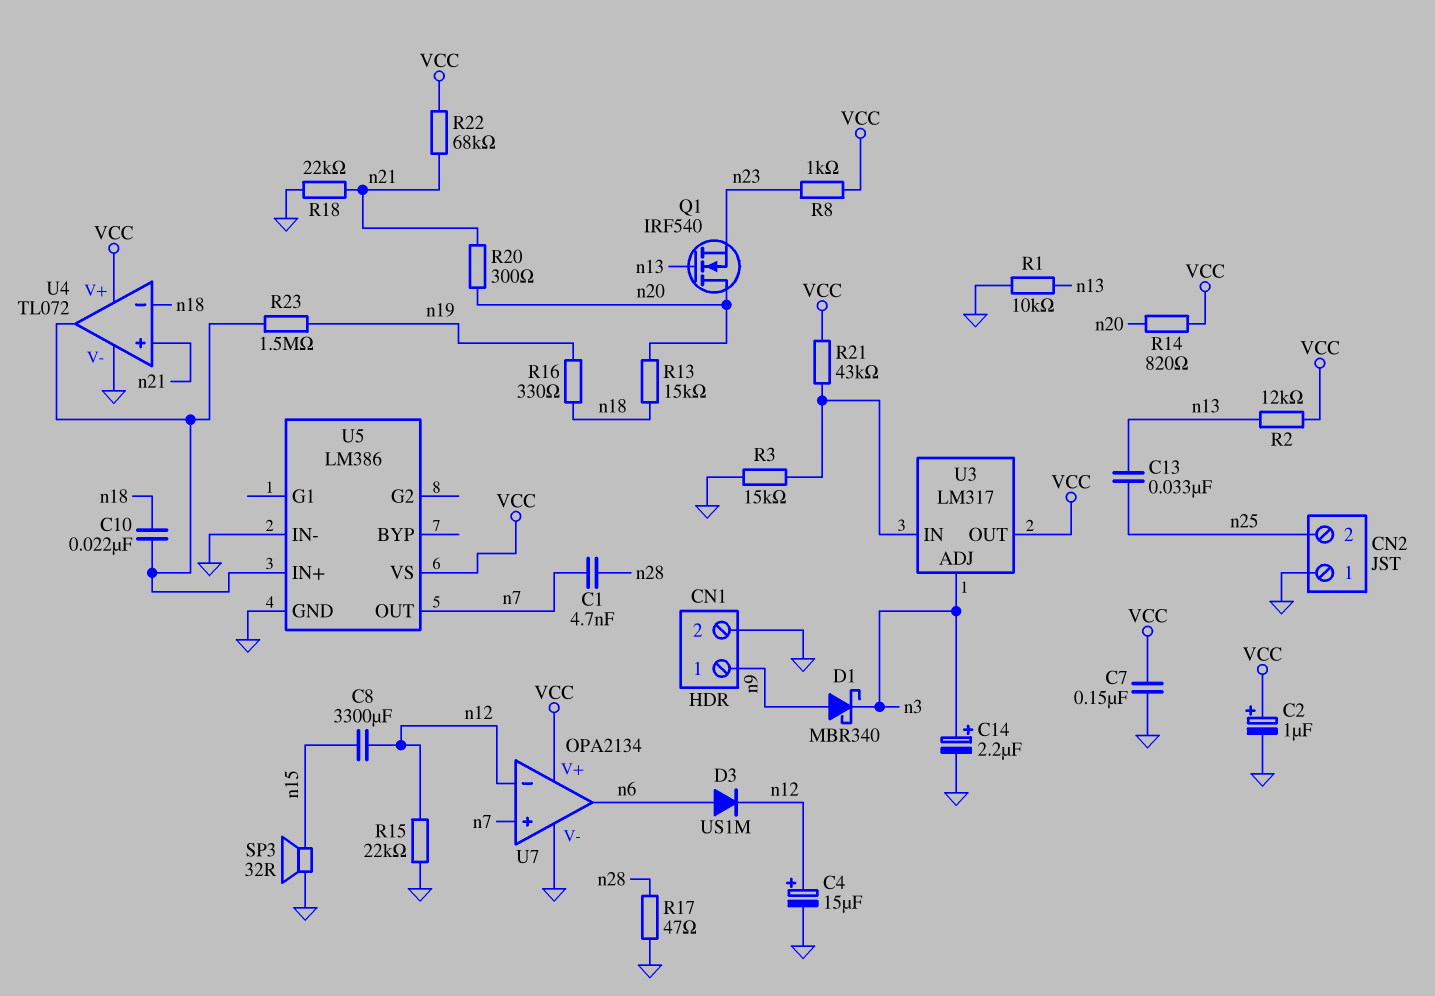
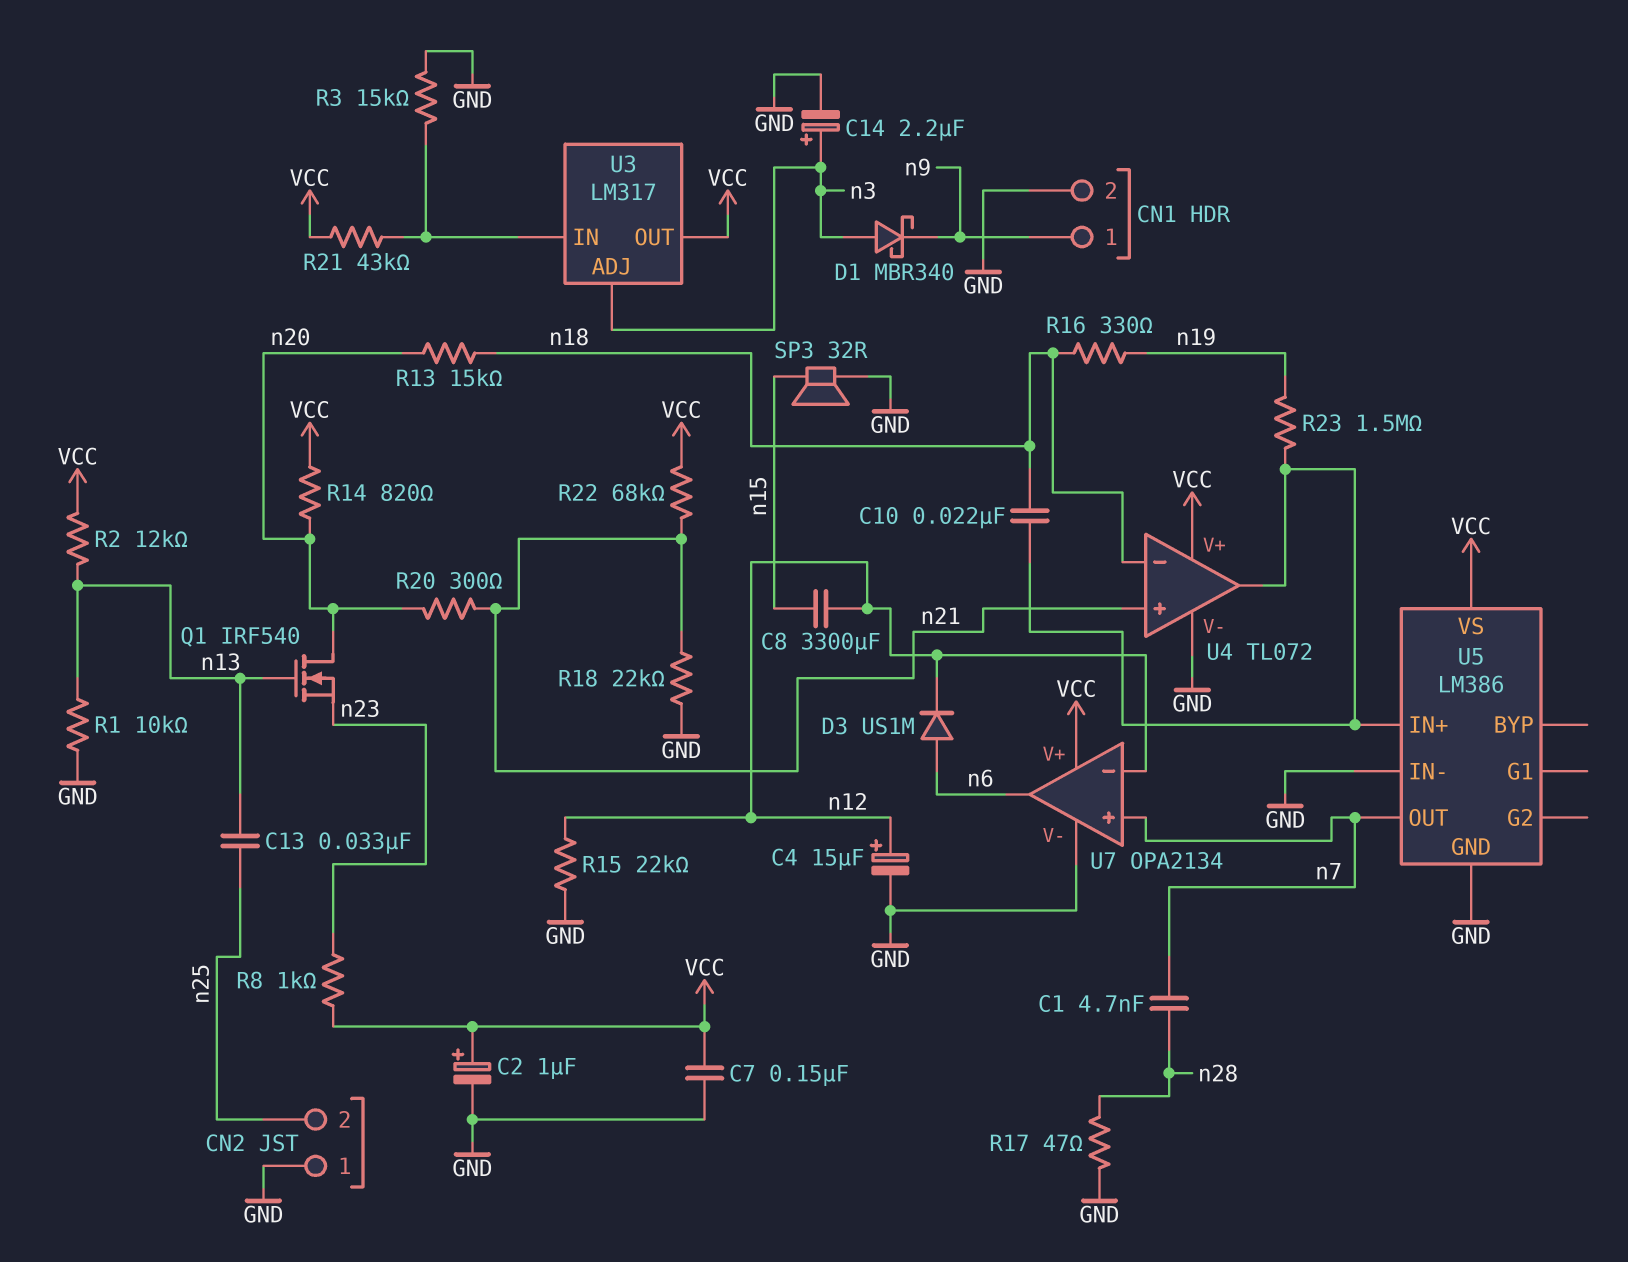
D1: schottky MBR340 (A n9, K n3) -> schottky MBR340 (A n3, K n9)

